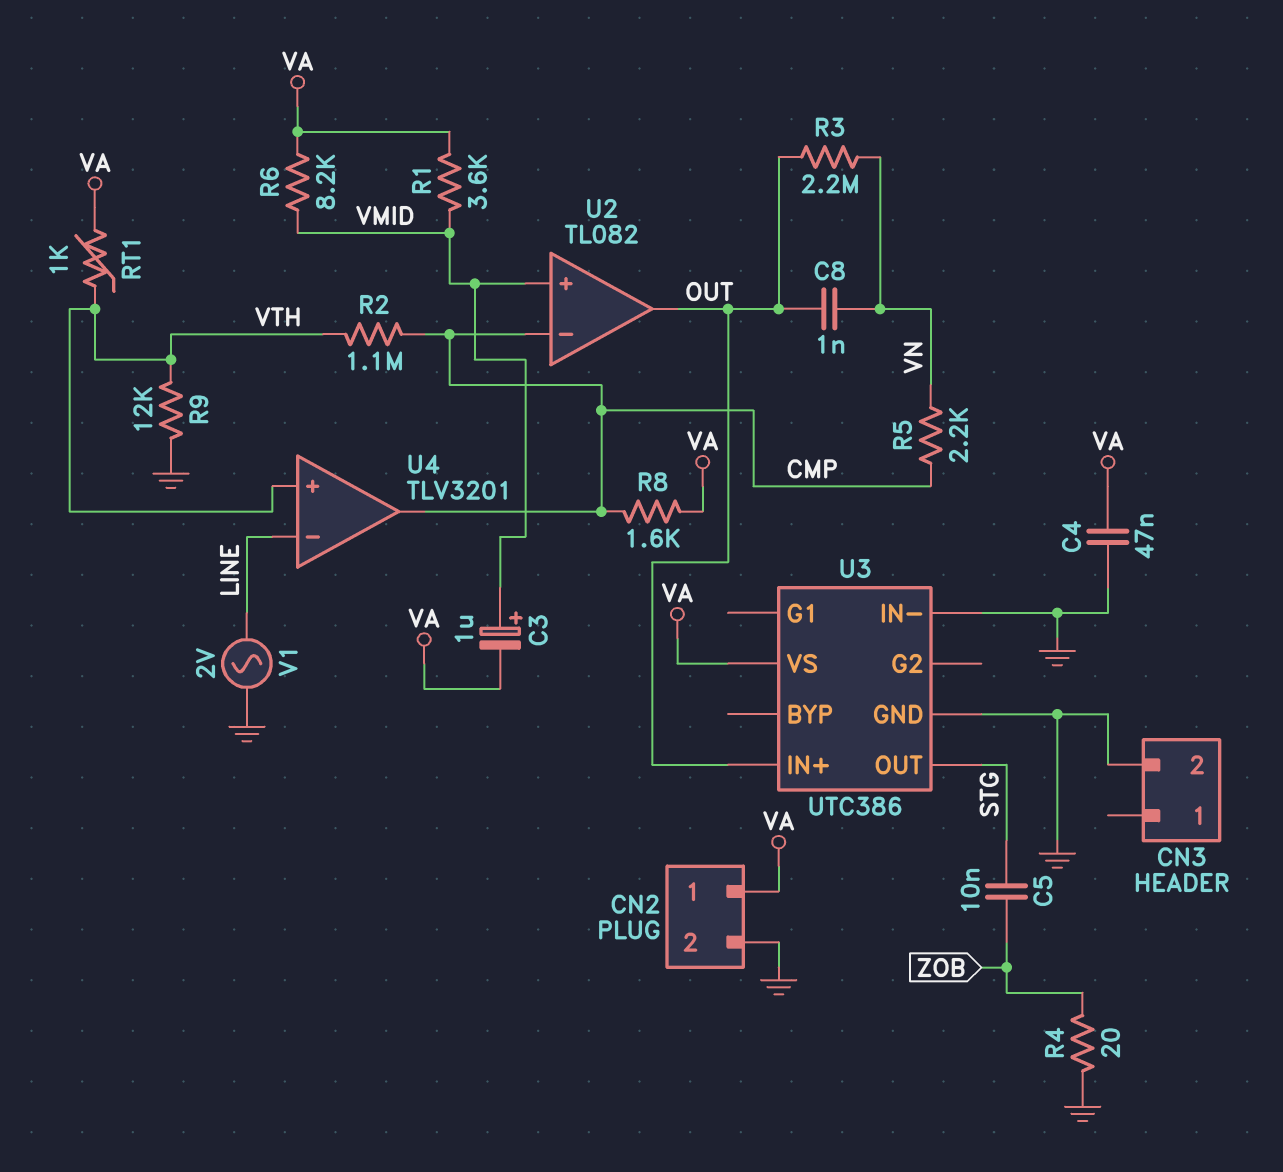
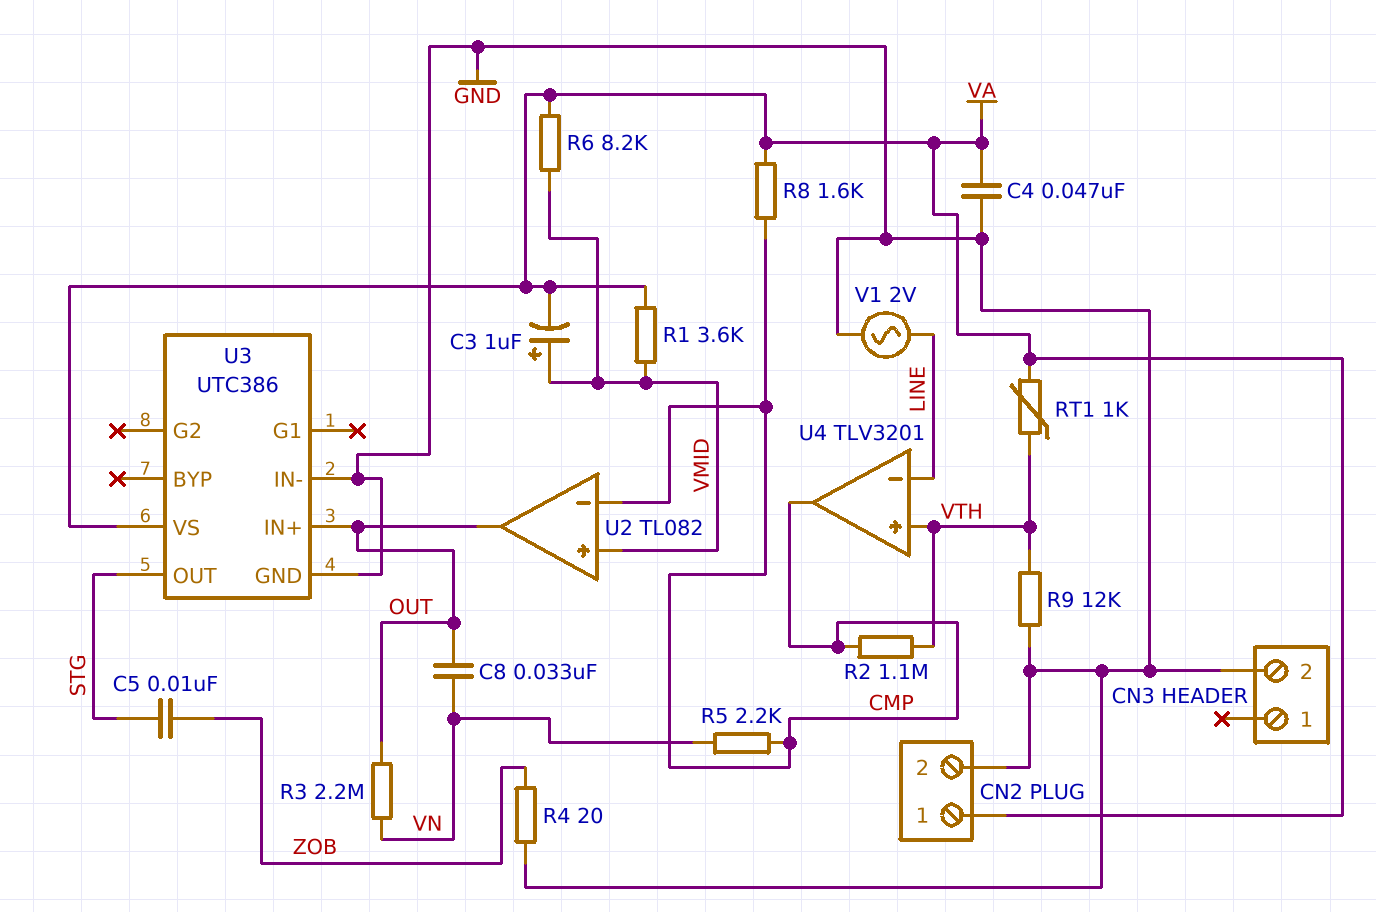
C8: 1nF (OUT, VN) -> 33nF (OUT, VN)

